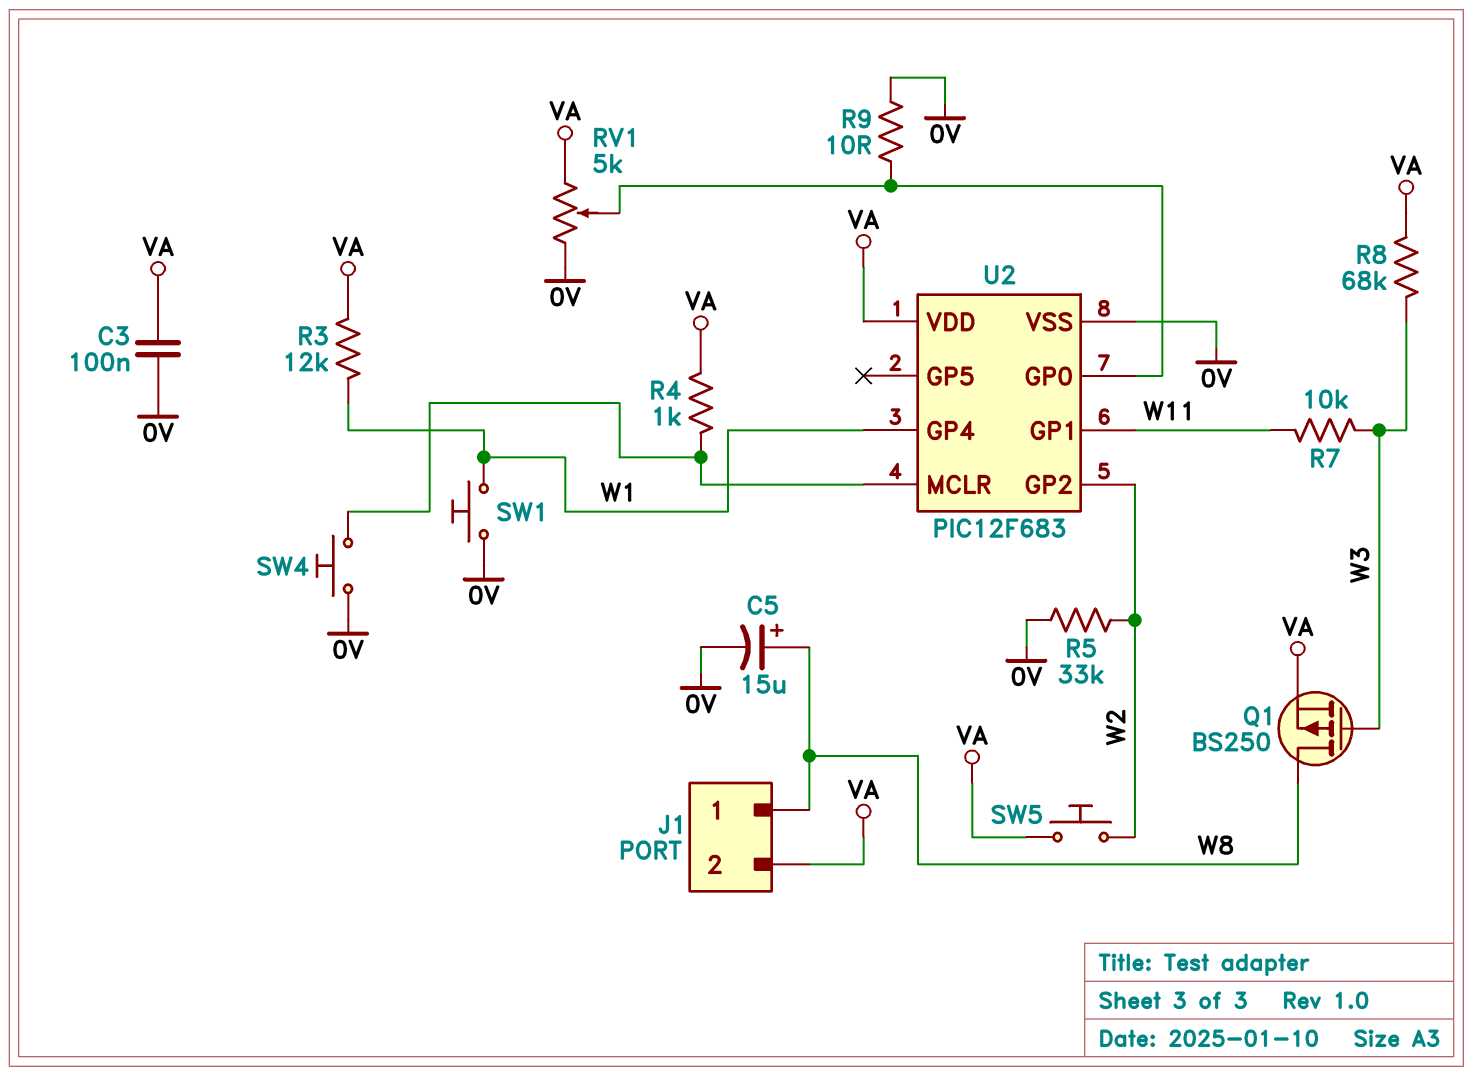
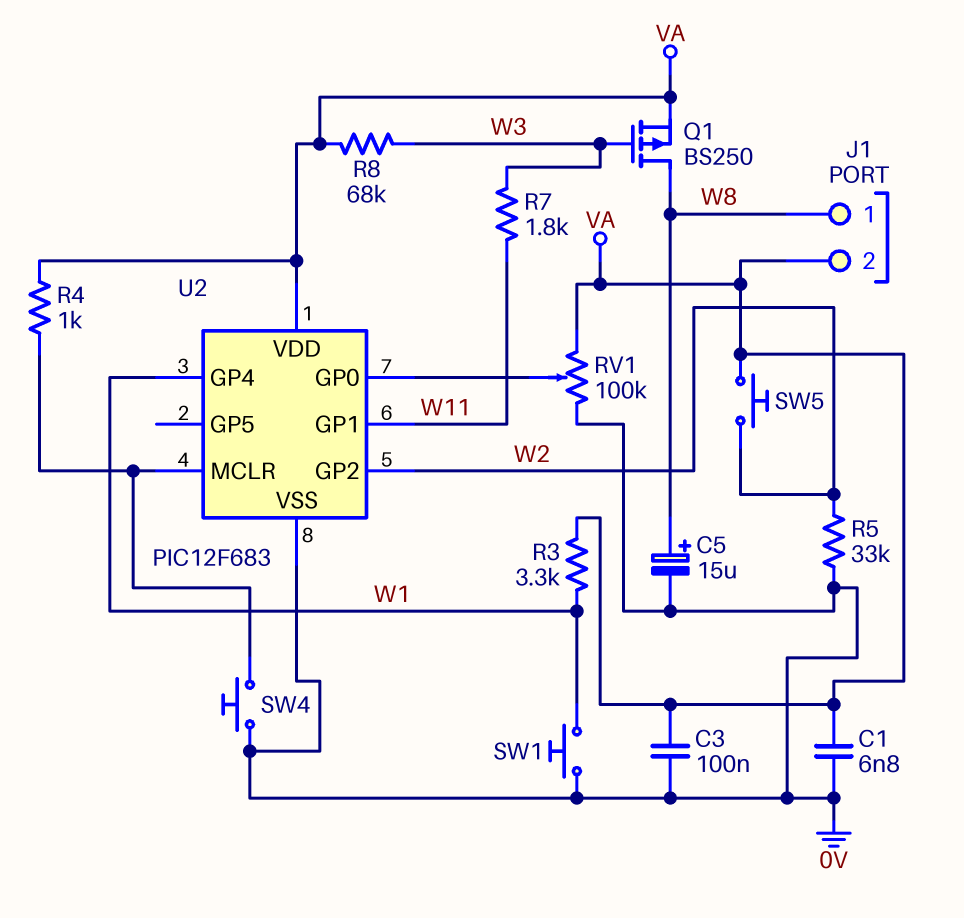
C1: none -> 6.8nF (0V, VA)
R3: 12k (VA, W1) -> 3.3k (VA, W1)
R7: 10k (W3, W11) -> 1.8k (W3, W11)
R9: 10 (0V, U2/GP0) -> none
RV1: 5k (0V, VA, wiper U2/GP0) -> 100k (0V, VA, wiper U2/GP0)

